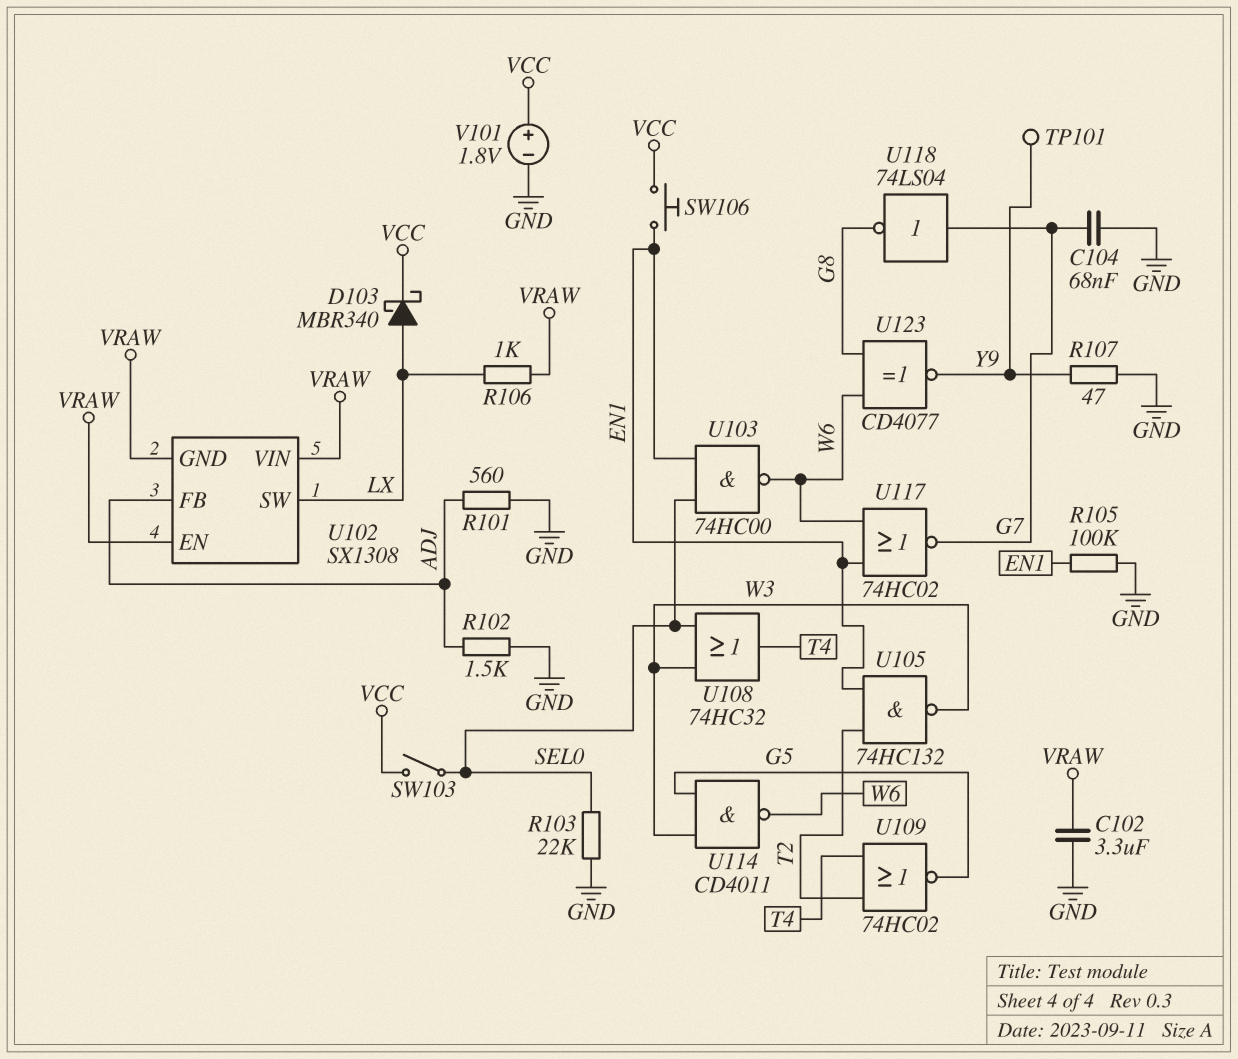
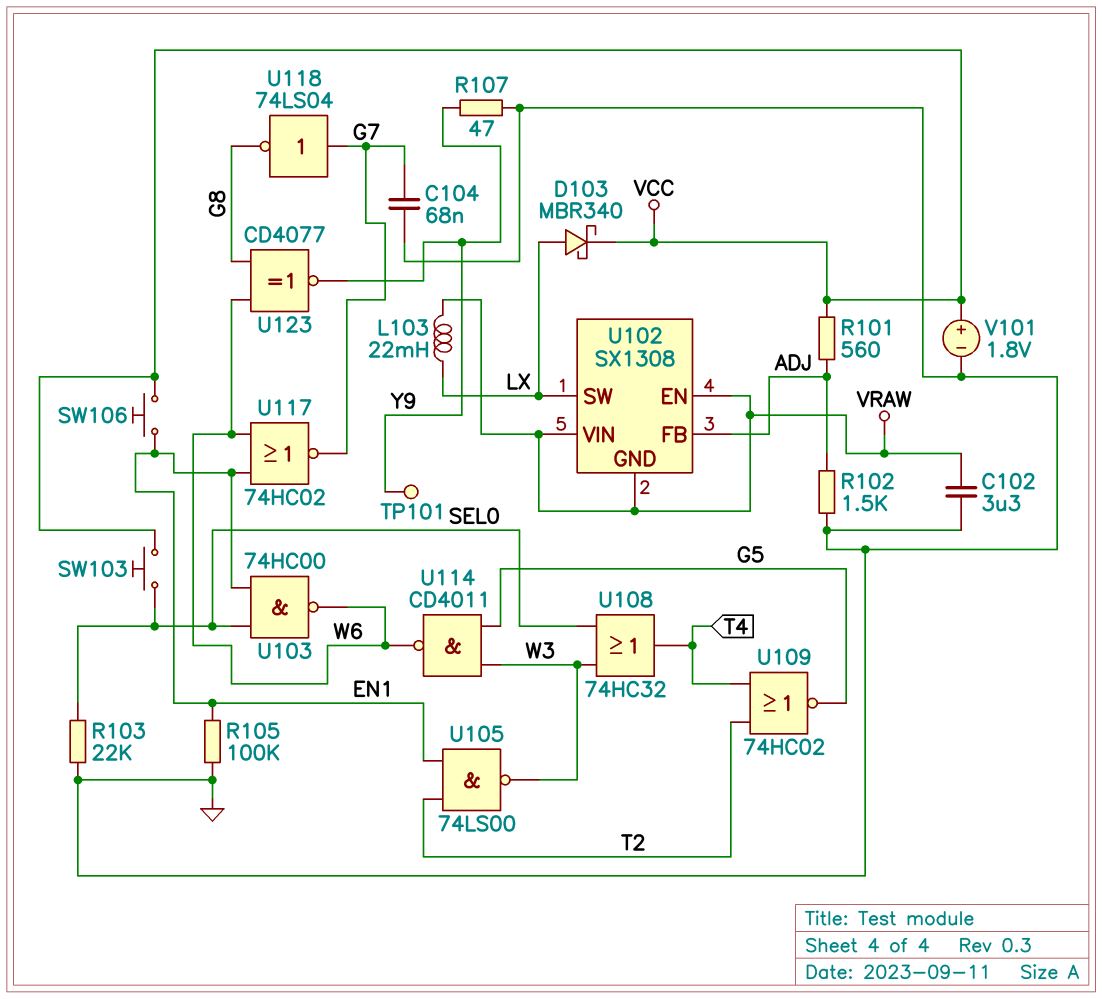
L103: none -> 22mH (LX, VRAW)
R101: 560 (ADJ, GND) -> 560 (ADJ, VCC)
R106: 1k (LX, VRAW) -> none
SW103: switch (SEL0, VCC) -> button (SEL0, VCC)
U105: NAND 74HC132 (in EN1, in T2, out W3) -> NAND 74LS00 (in EN1, in T2, out W3)

